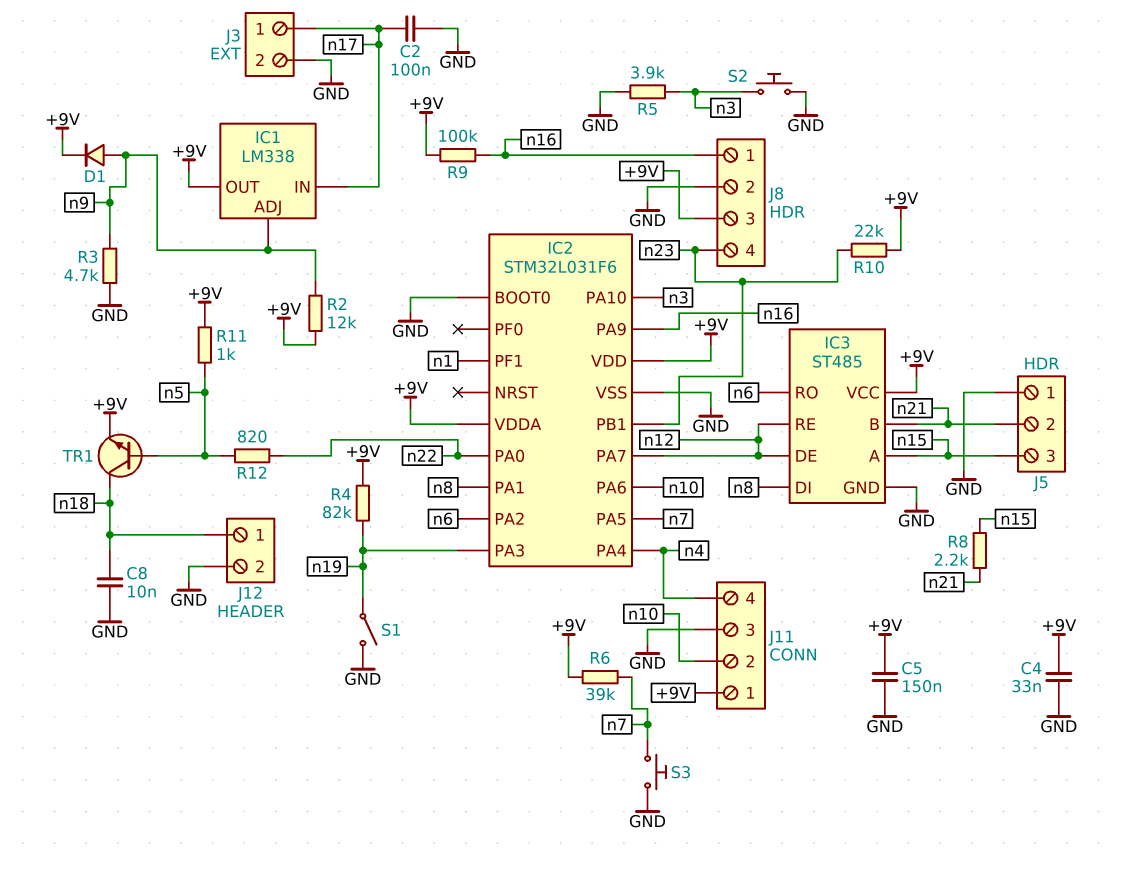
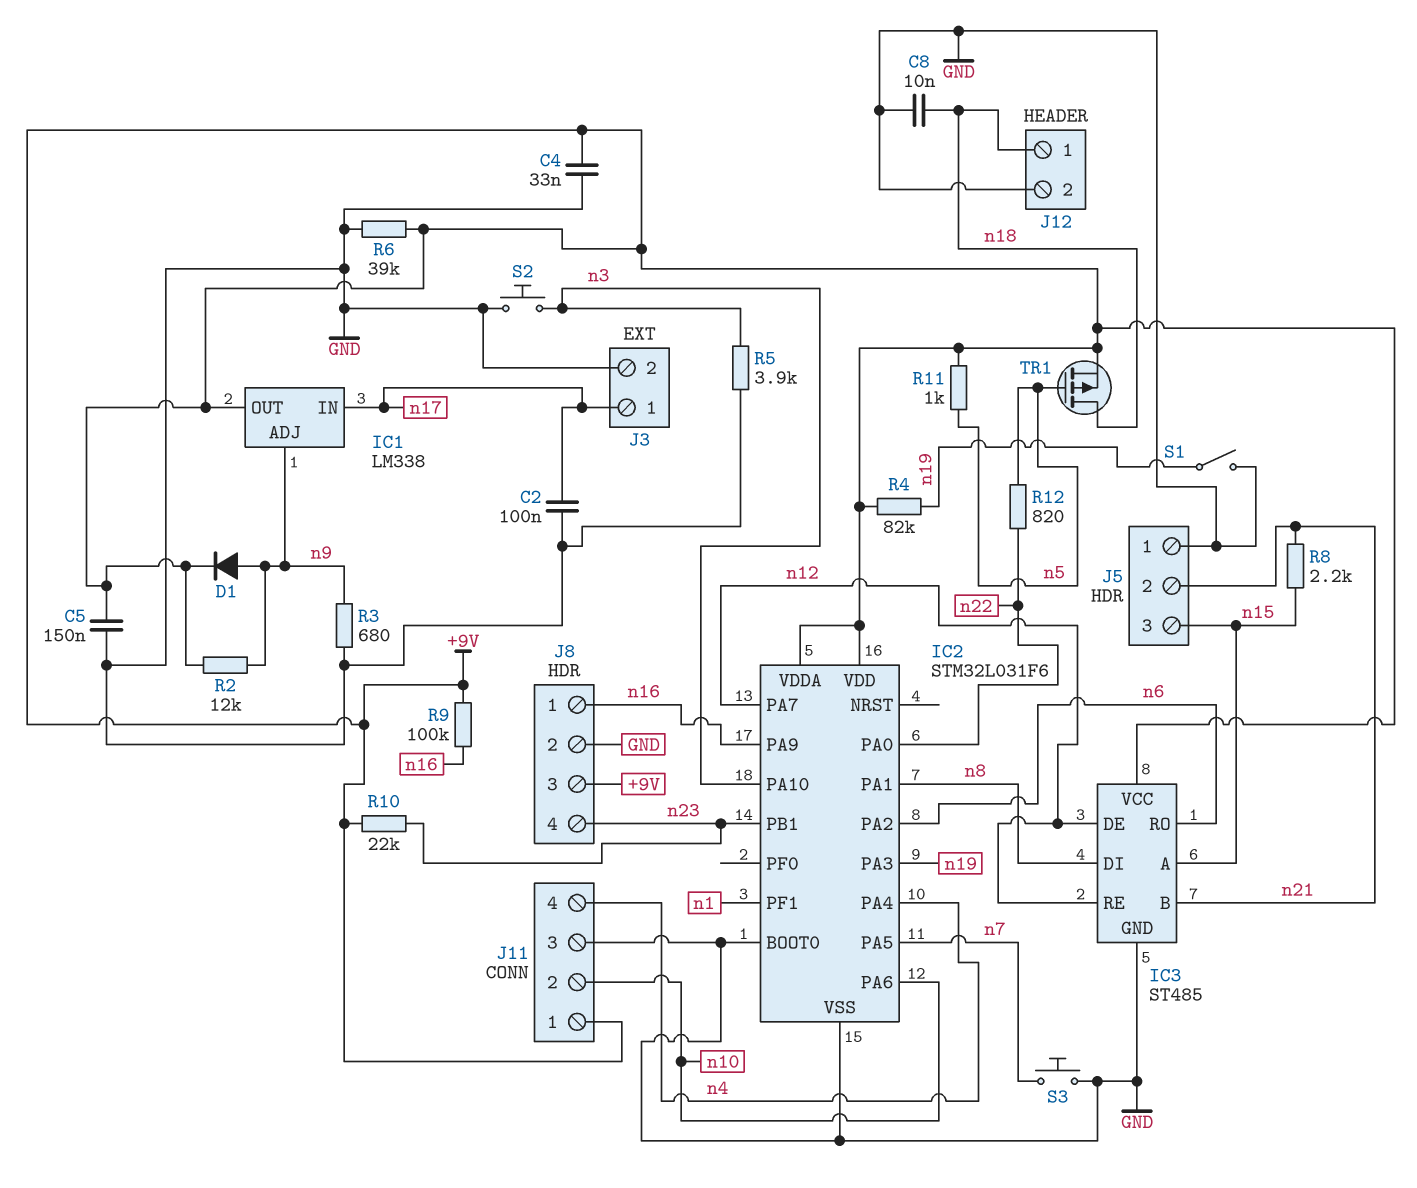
R3: 4.7k (GND, n9) -> 680 (GND, n9)
R6: 39k (+9V, n7) -> 39k (+9V, GND)
TR1: NPN (B n5, C n18, E +9V) -> PMOS (G n5, D n18, S +9V)

